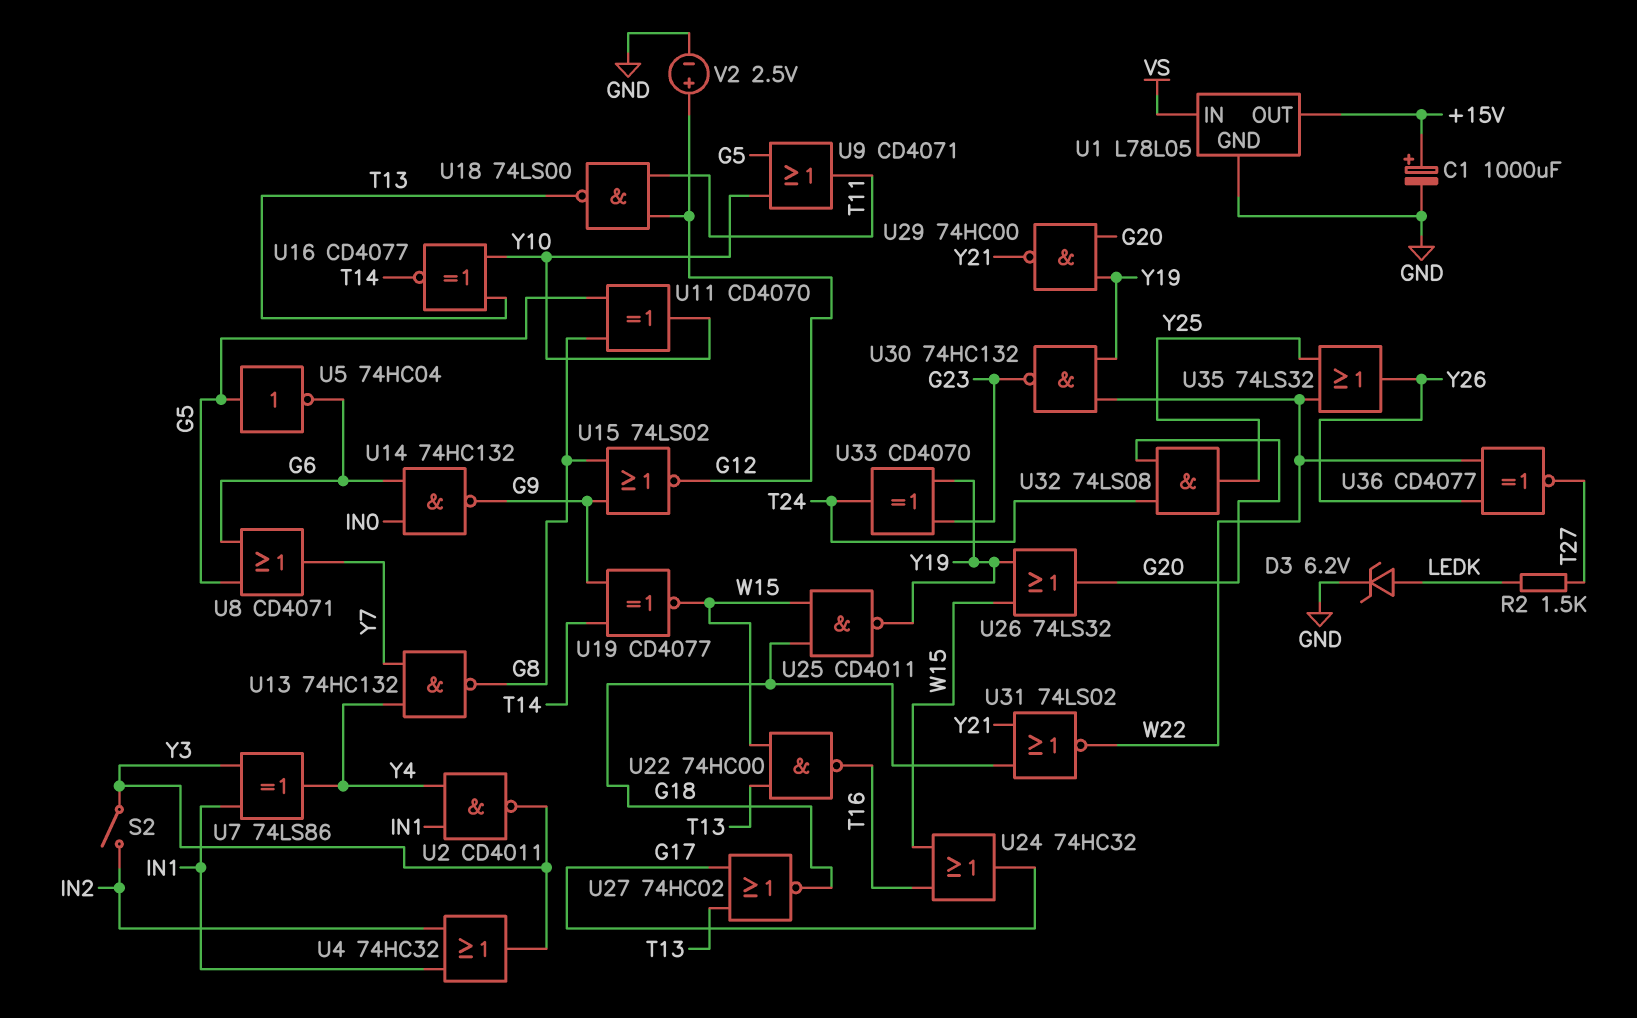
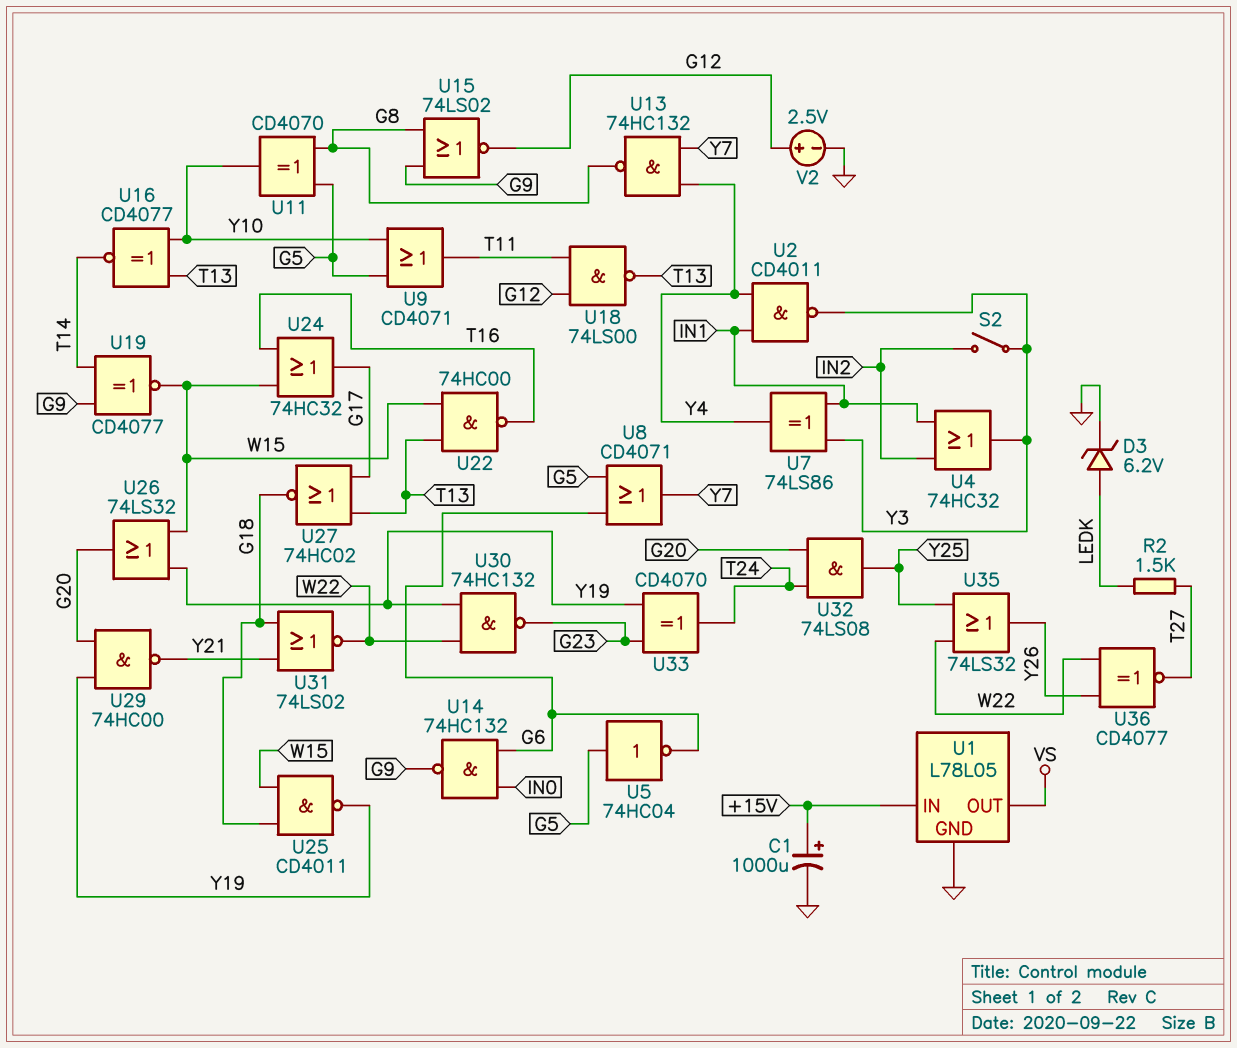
U1 pin IN: VS -> +15V
U1 pin OUT: +15V -> VS

